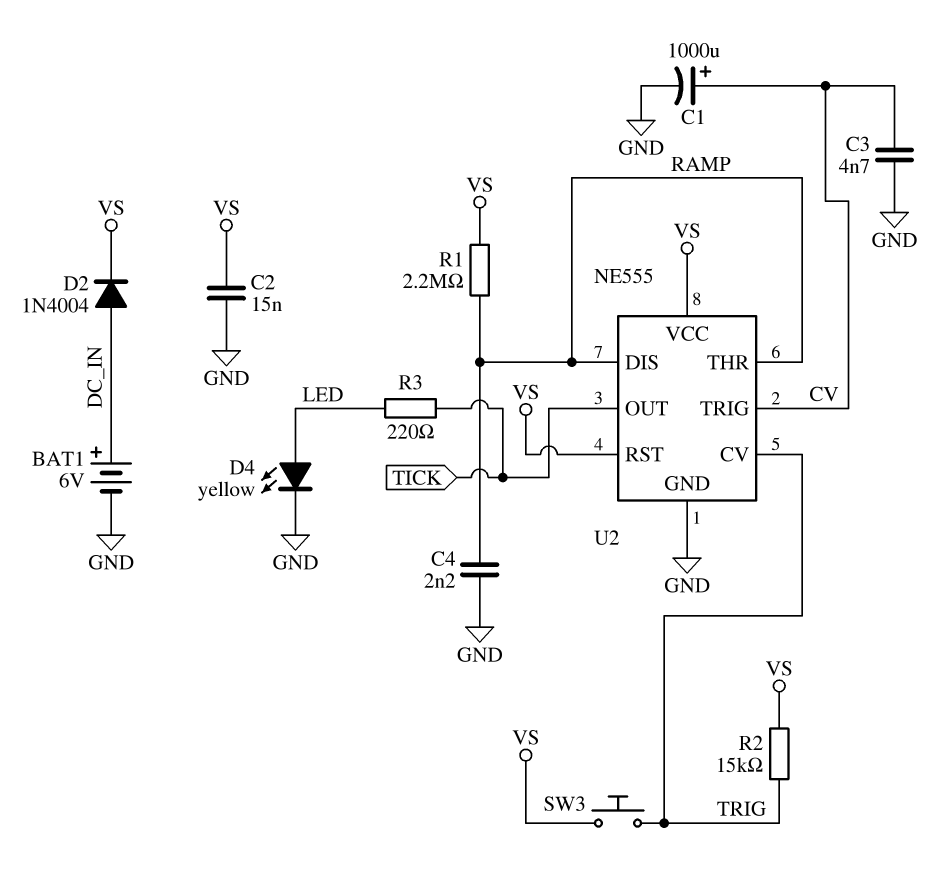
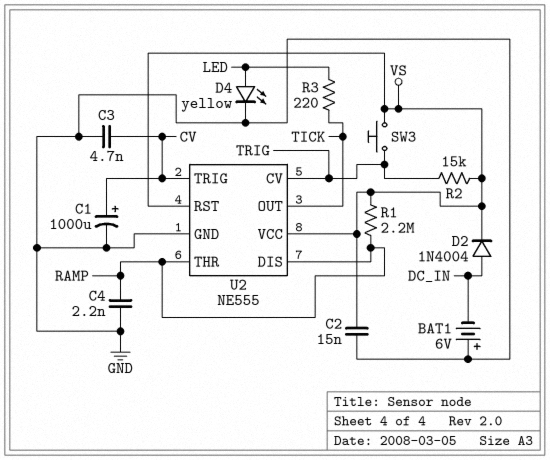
BAT1: 6V (plus DC_IN, minus GND) -> 6V (plus GND, minus DC_IN)

